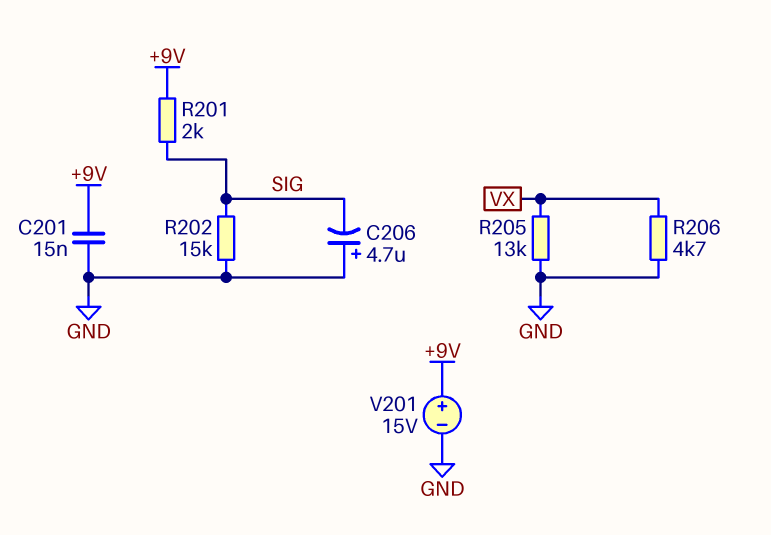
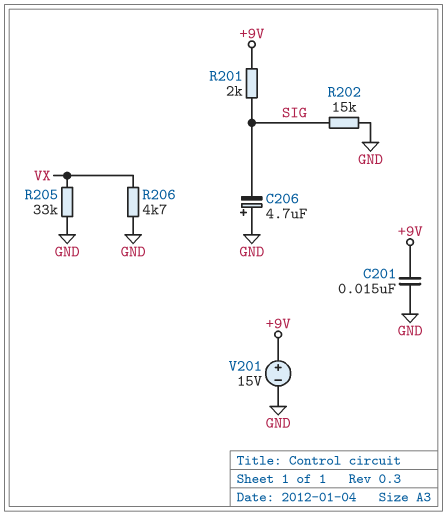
R205: 13k (GND, VX) -> 33k (GND, VX)

